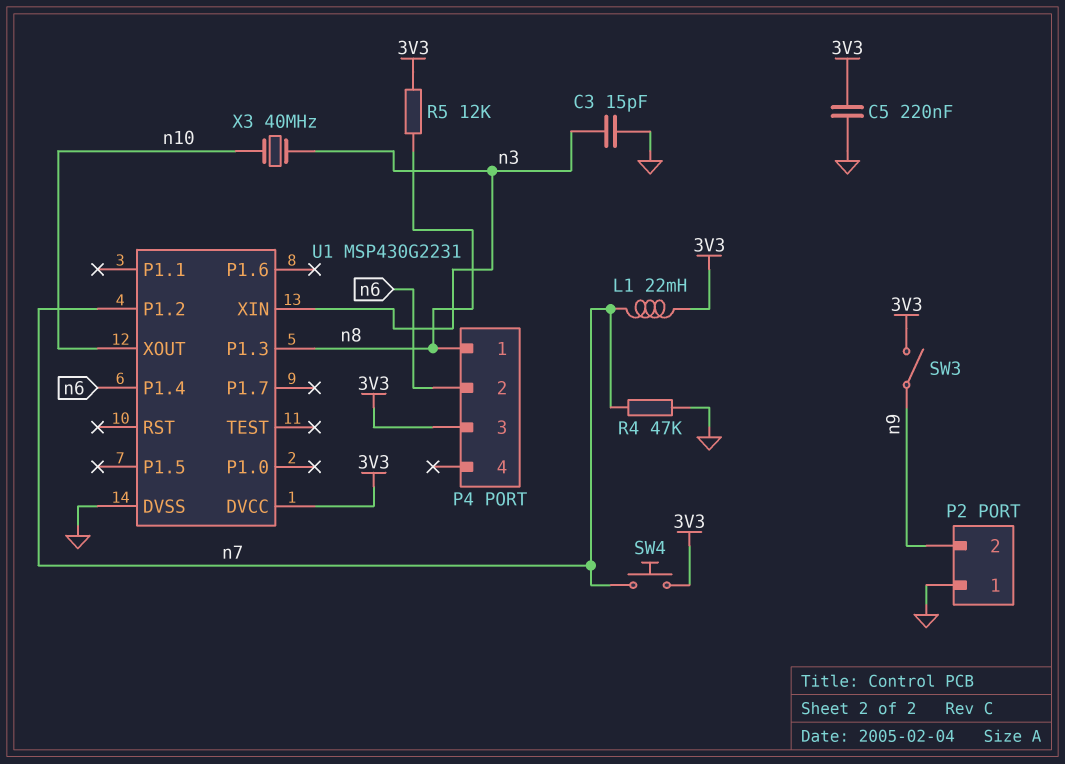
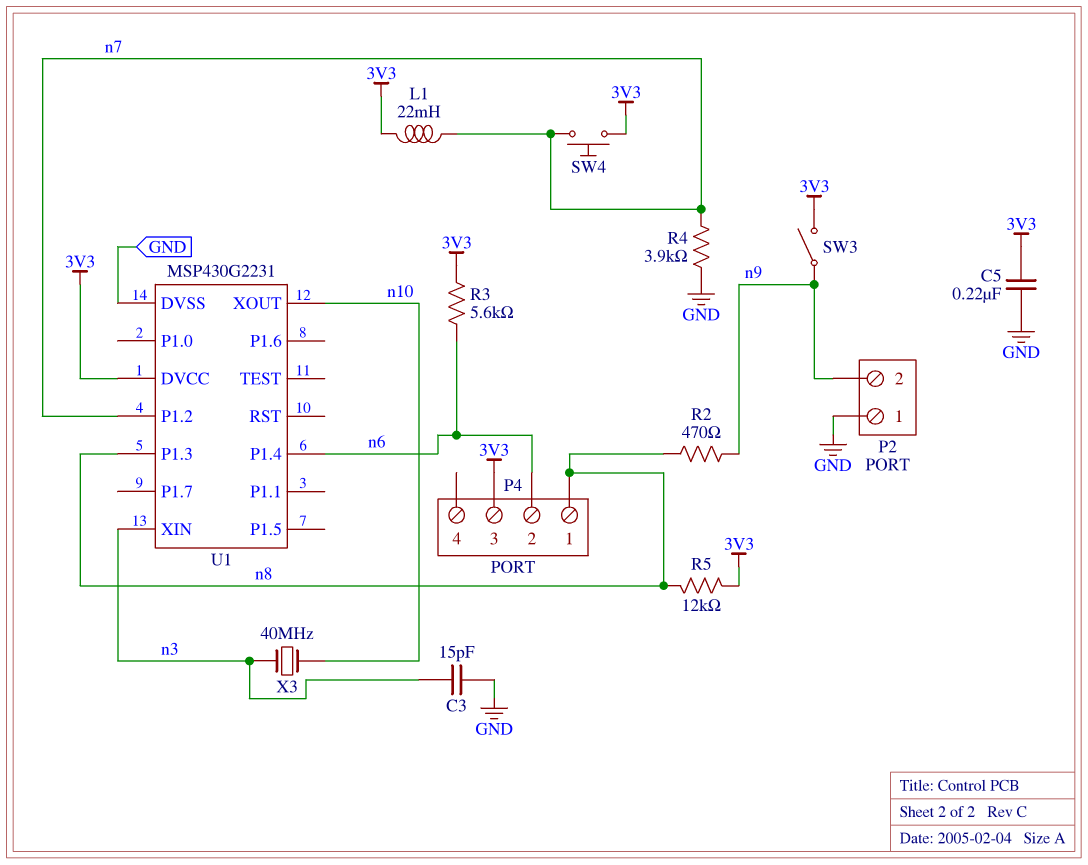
R2: none -> 470 (n8, n9)
R3: none -> 5.6k (3V3, n6)
R4: 47k (GND, n7) -> 3.9k (GND, n7)

